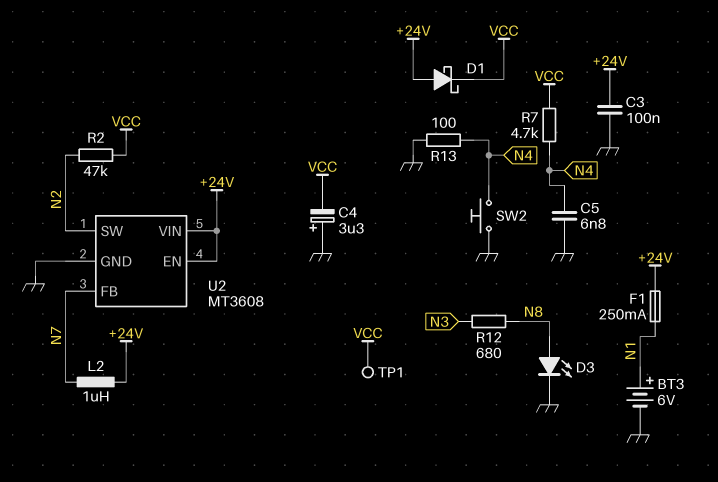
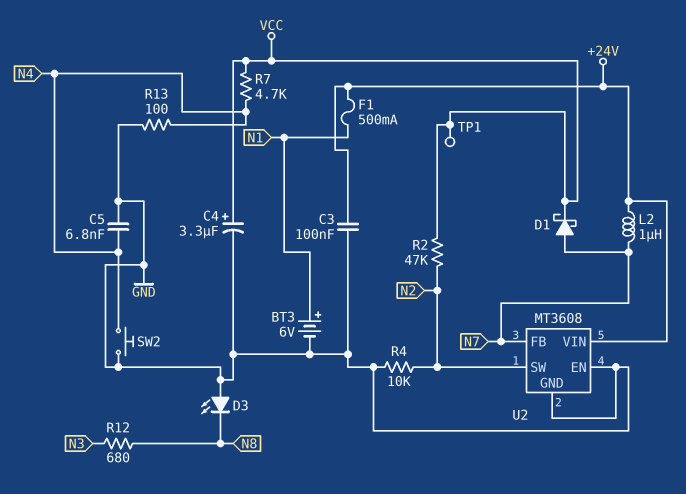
C4: 3.3uF (plus GND, minus VCC) -> 3.3uF (plus VCC, minus GND)
D1: schottky (A +24V, K VCC) -> schottky (A N7, K VCC)
D3: LED (A N8, K GND) -> LED (A GND, K N8)
F1: 250mA (+24V, N1) -> 500mA (+24V, N1)
R4: none -> 10k (GND, N2)
U2 pin EN: +24V -> GND

